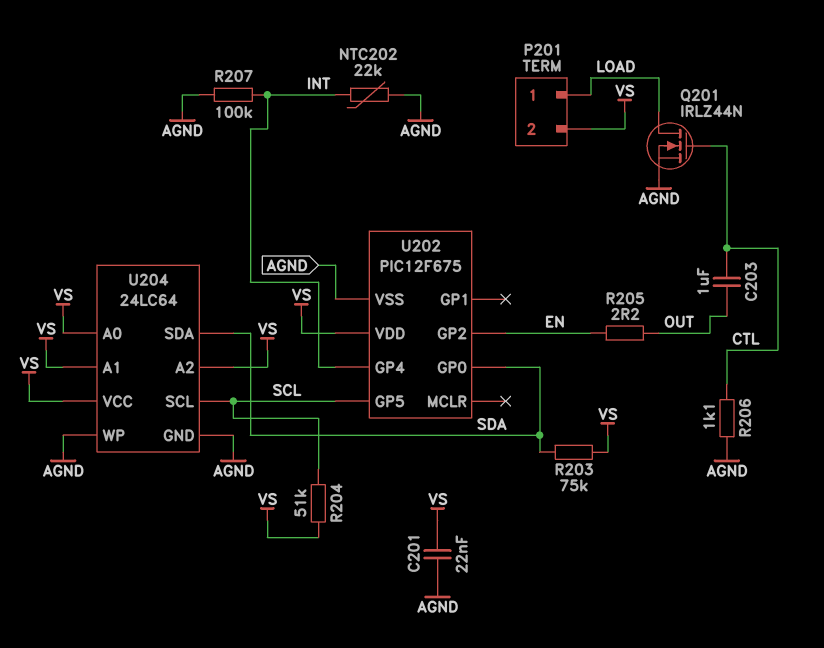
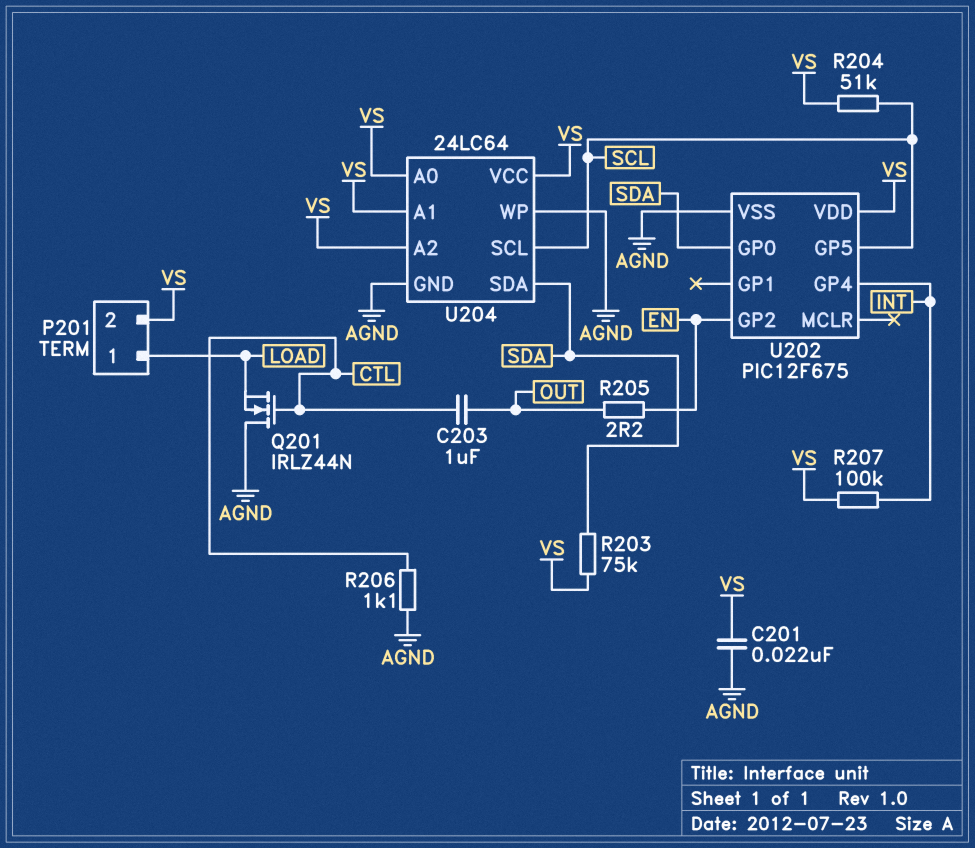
NTC202: 22k (AGND, INT) -> none
Q201: NMOS IRLZ44N (G CTL, D LOAD, S AGND) -> NMOS IRLZ44N (G CTL, D AGND, S LOAD)
R207: 100k (AGND, INT) -> 100k (INT, VS)

